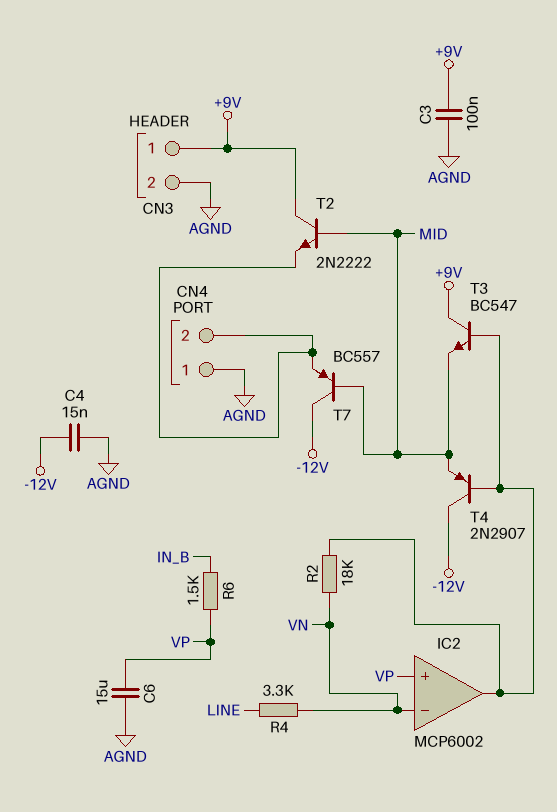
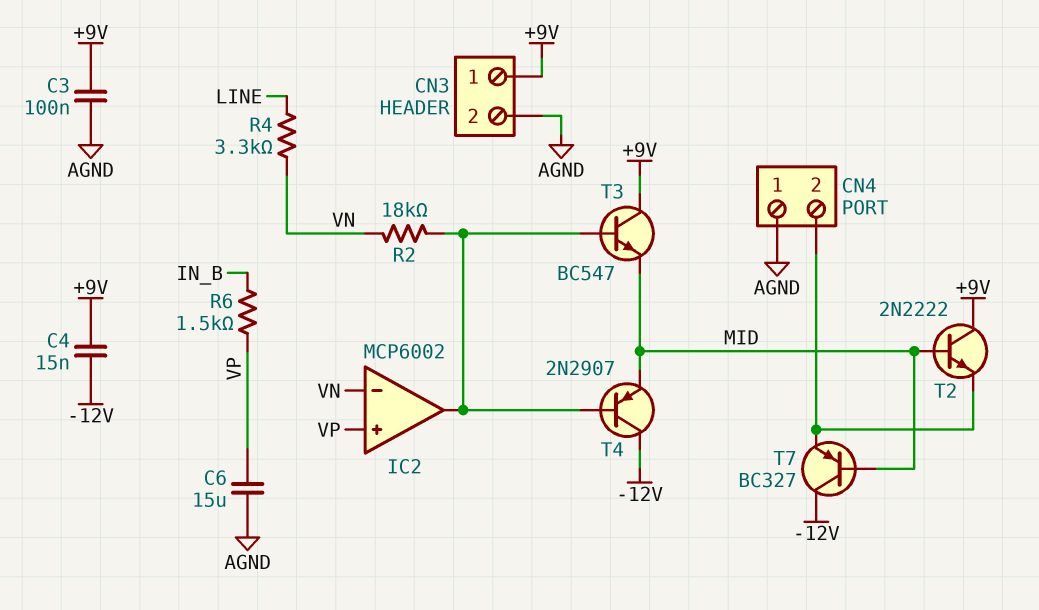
C4: 15nF (-12V, AGND) -> 15nF (+9V, -12V)
T7: PNP BC557 (B MID, C -12V, E CN4/2) -> PNP BC327 (B MID, C -12V, E CN4/2)

